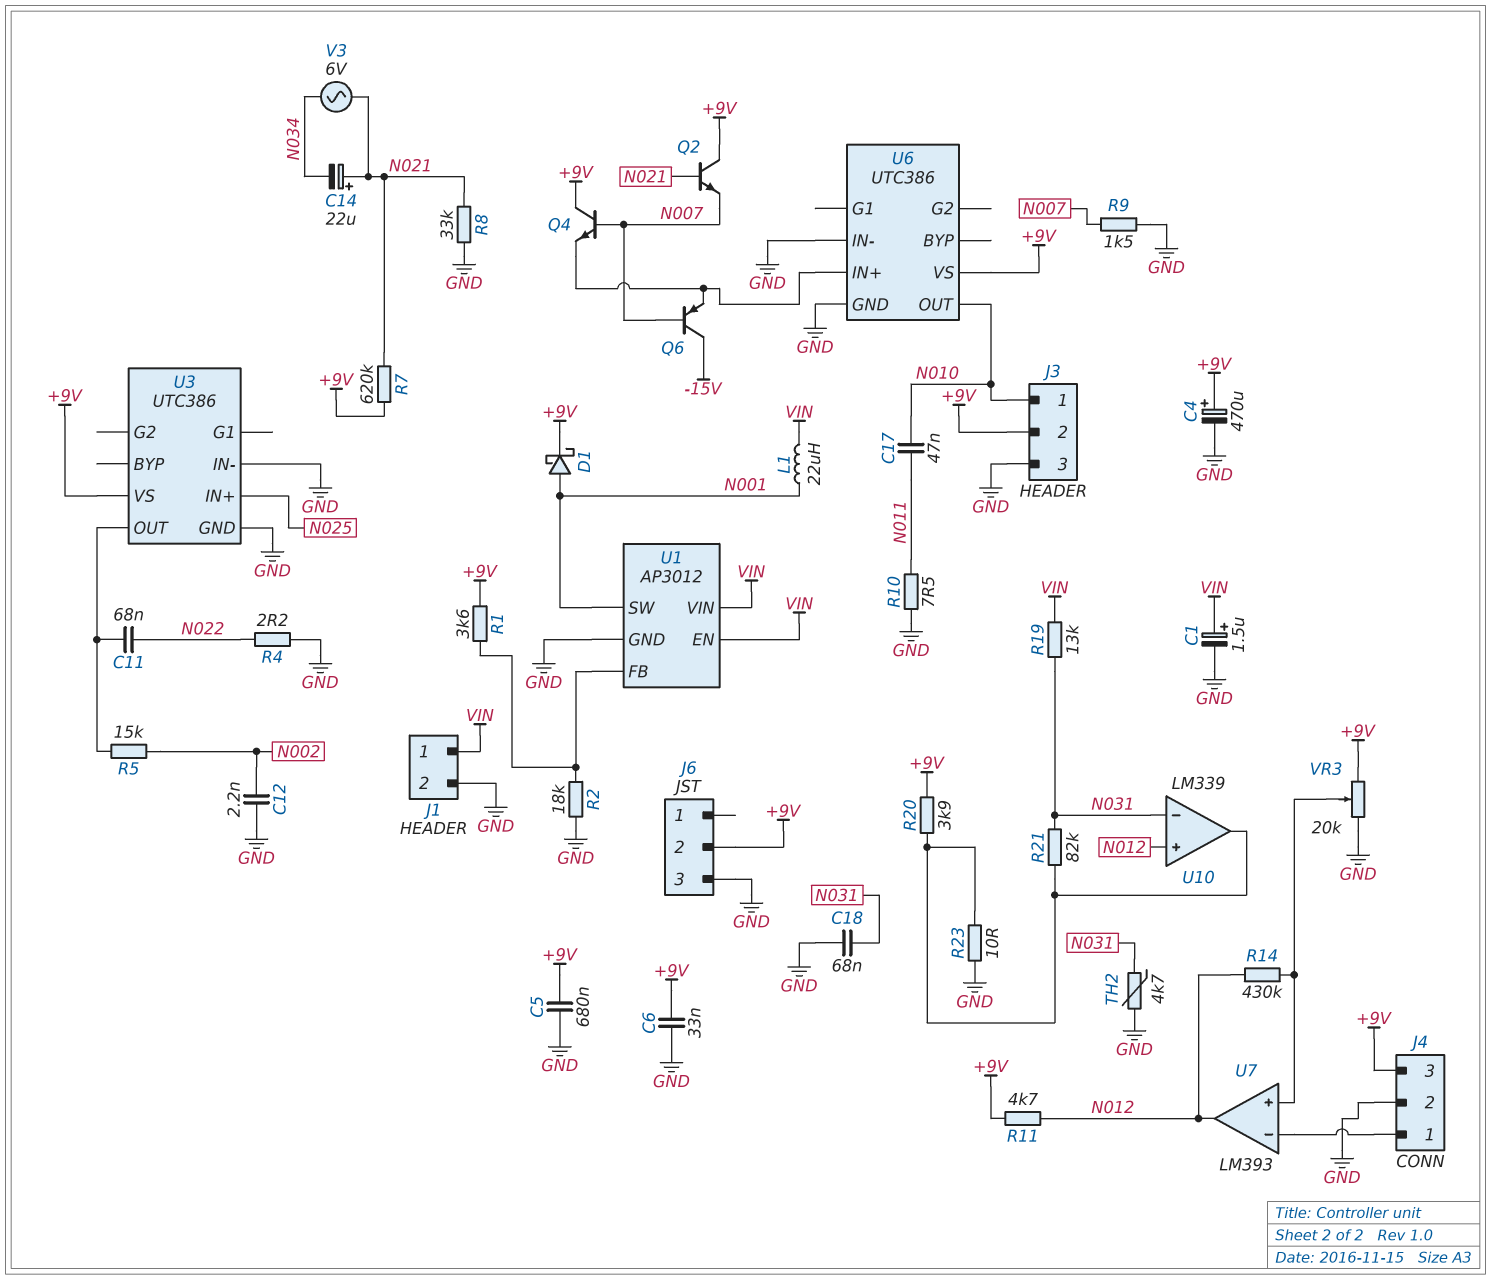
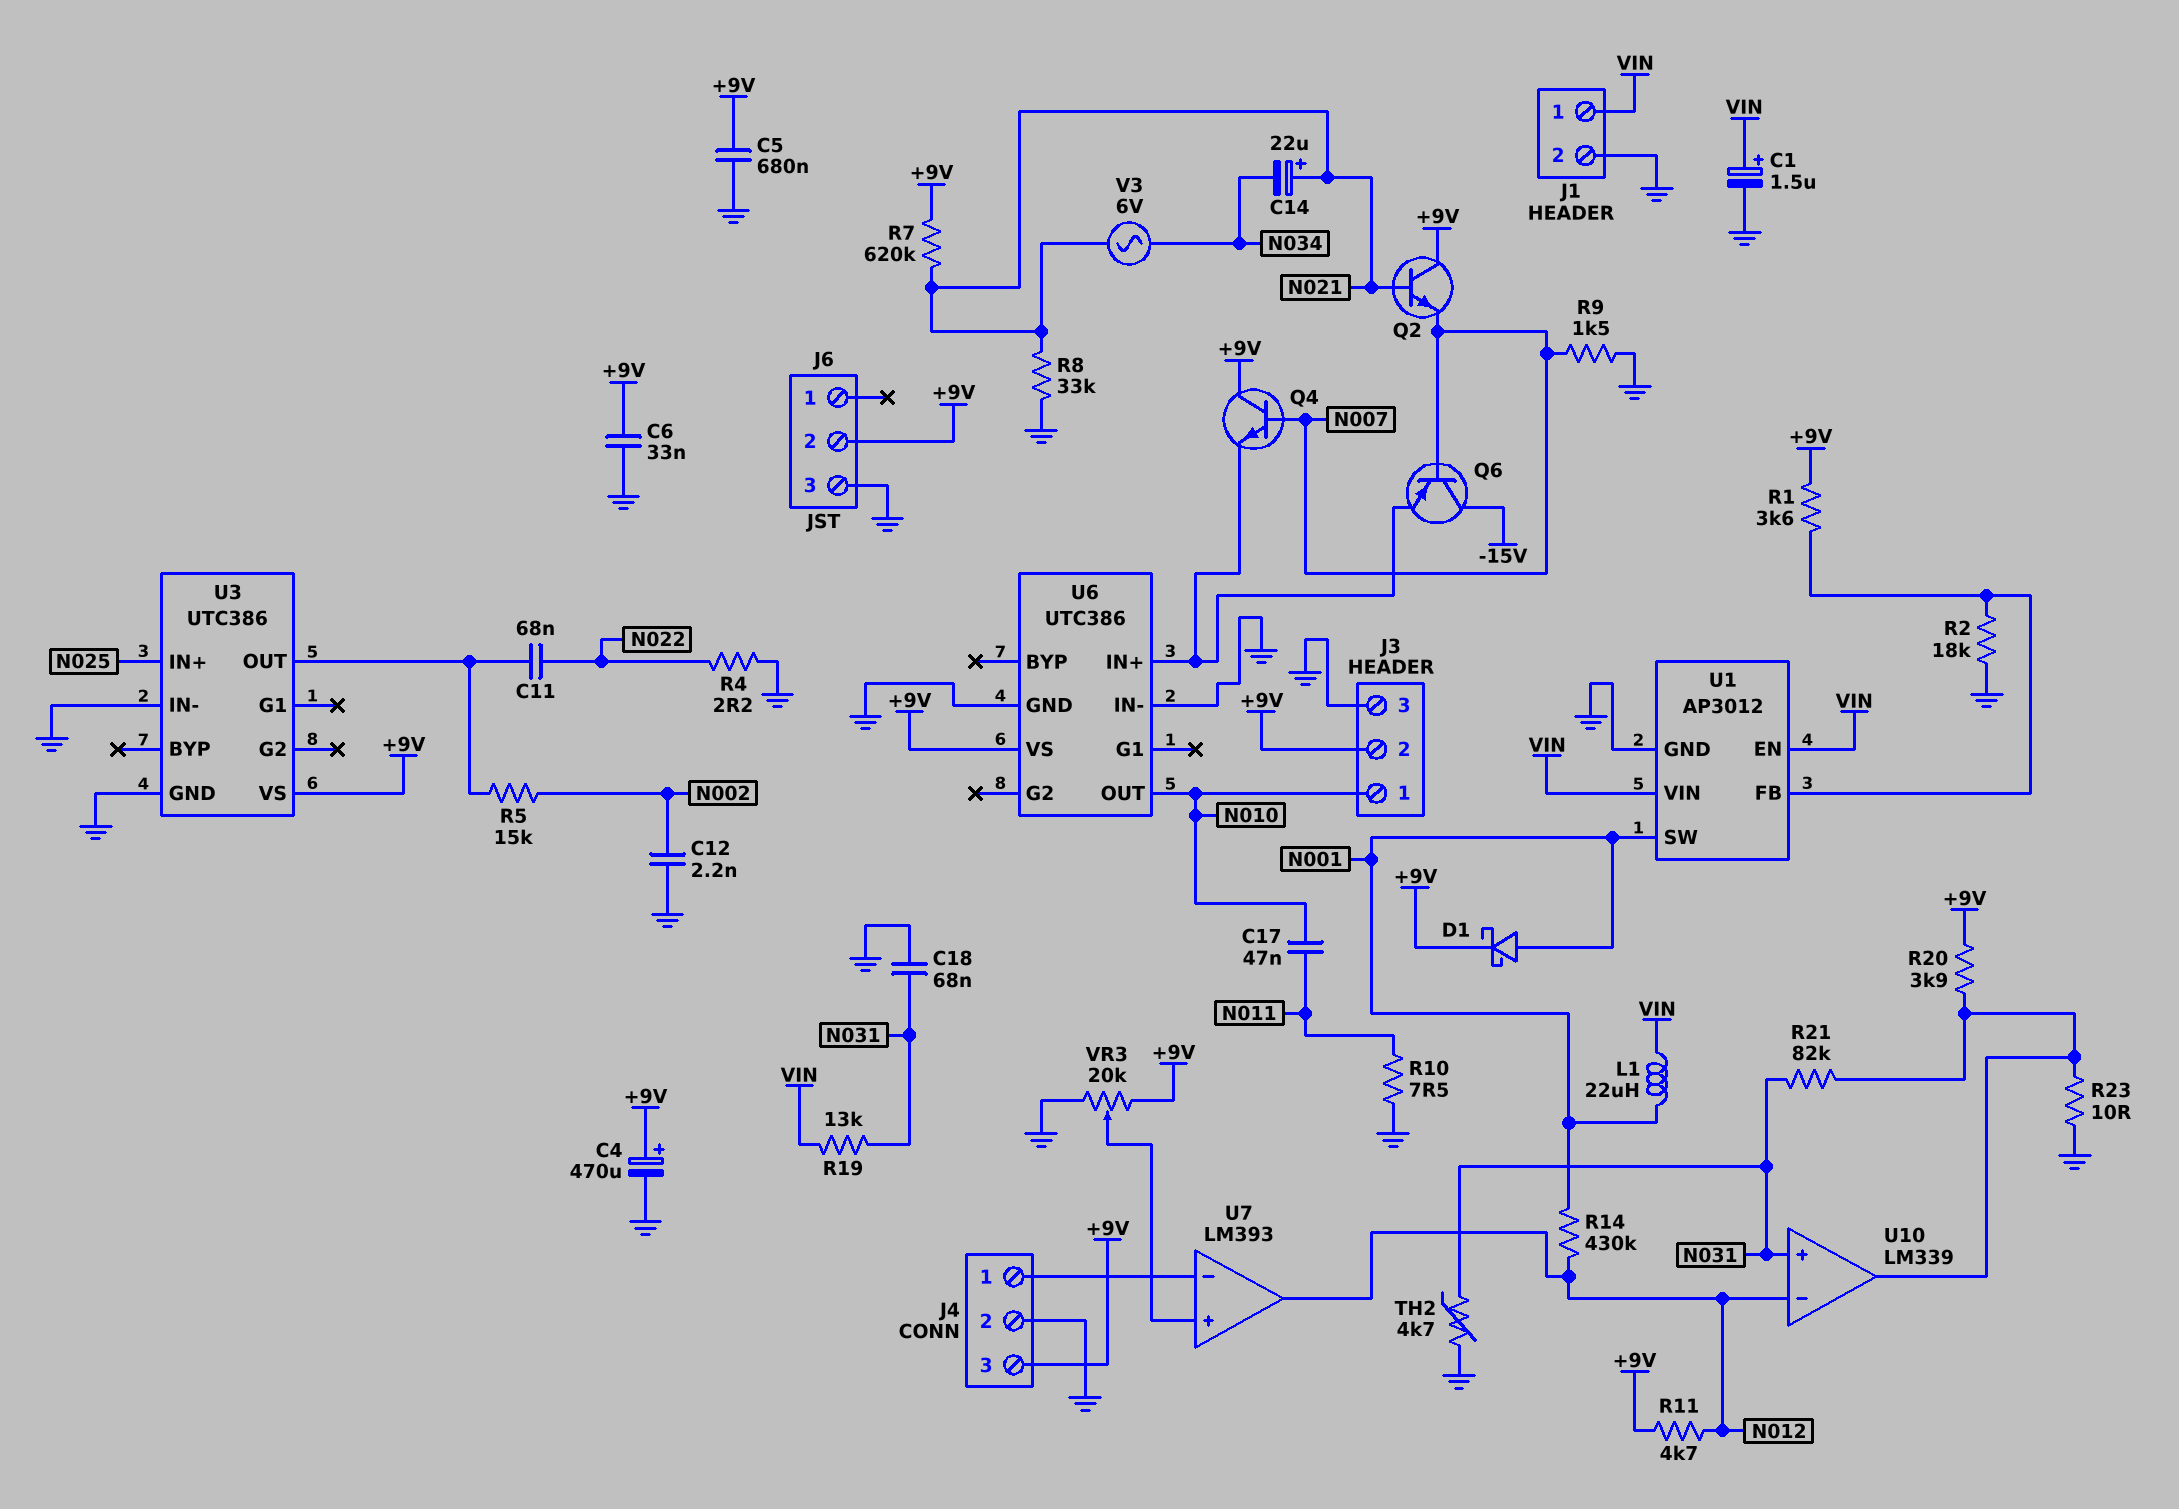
R14: 430k (N012, U7/in+) -> 430k (N001, N012)
U10 pin in+: N012 -> N031
U10 pin in-: N031 -> N012

